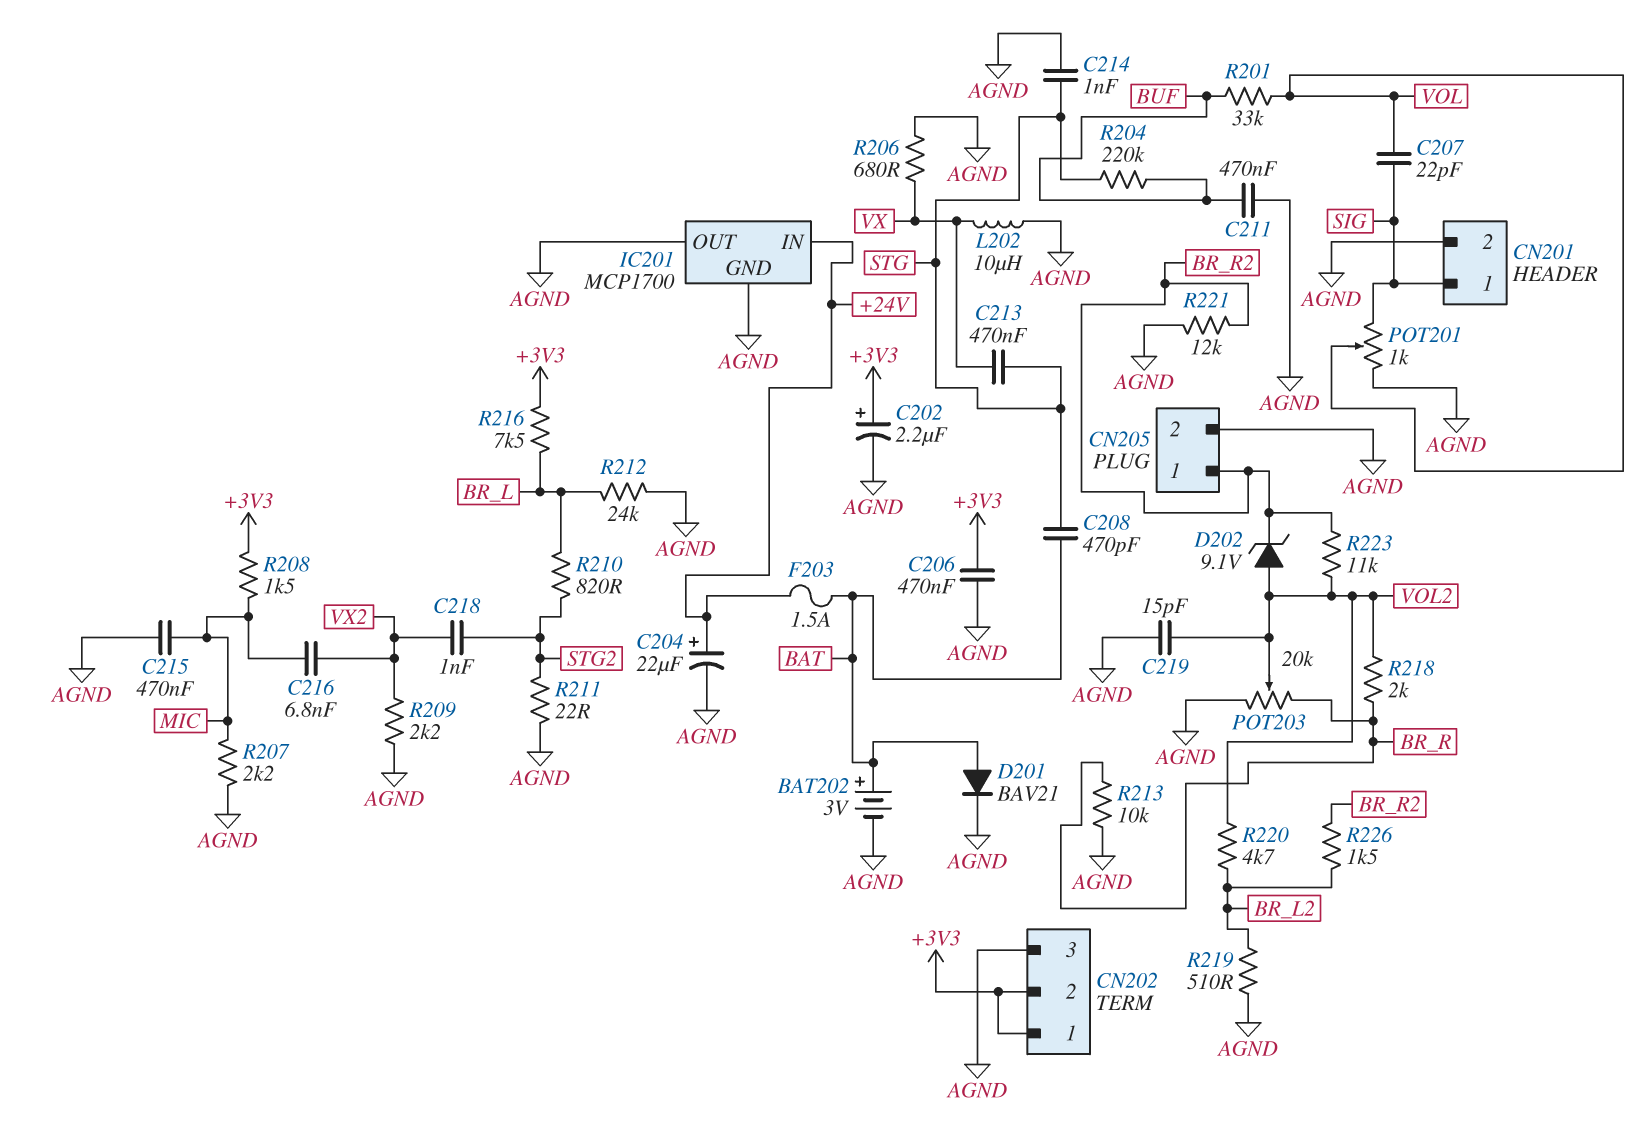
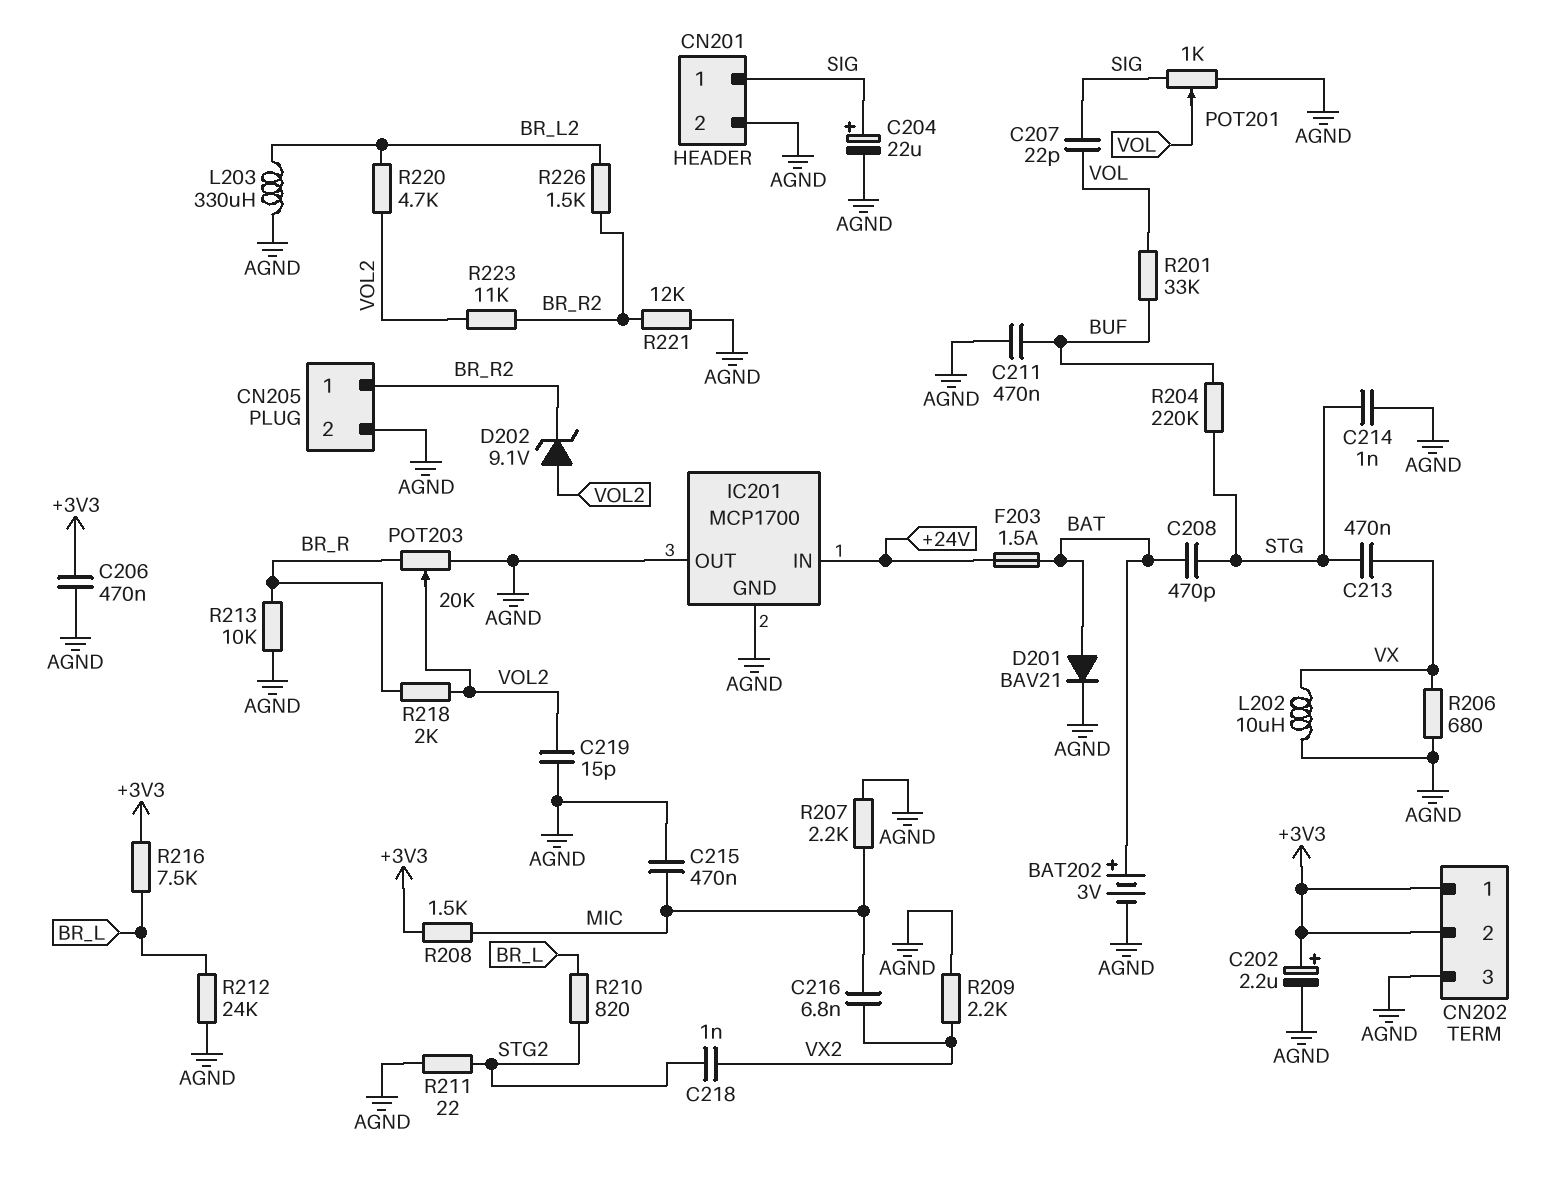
C204: 22uF (plus +24V, minus AGND) -> 22uF (plus SIG, minus AGND)
L203: none -> 330uH (AGND, BR_L2)
R219: 510 (AGND, BR_L2) -> none

